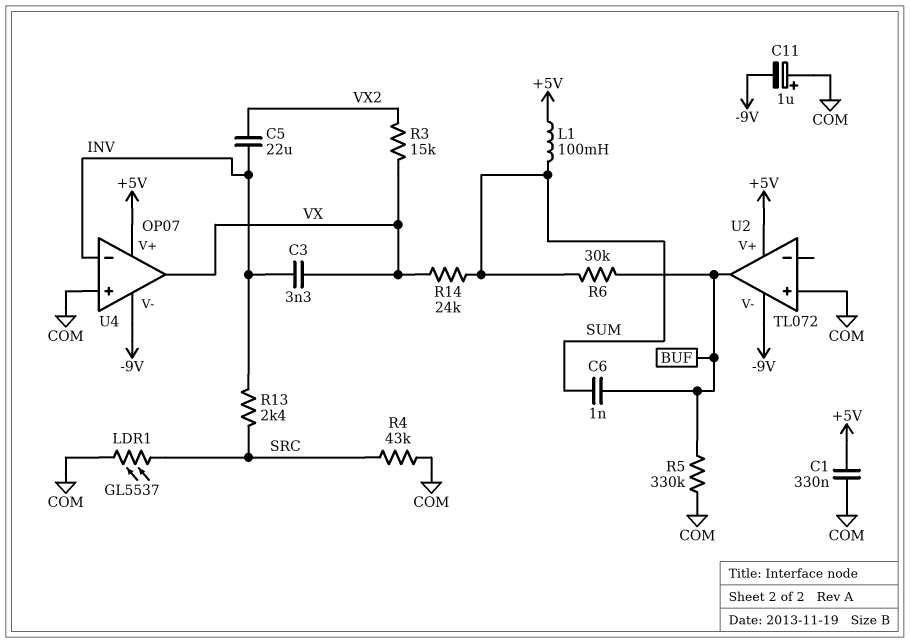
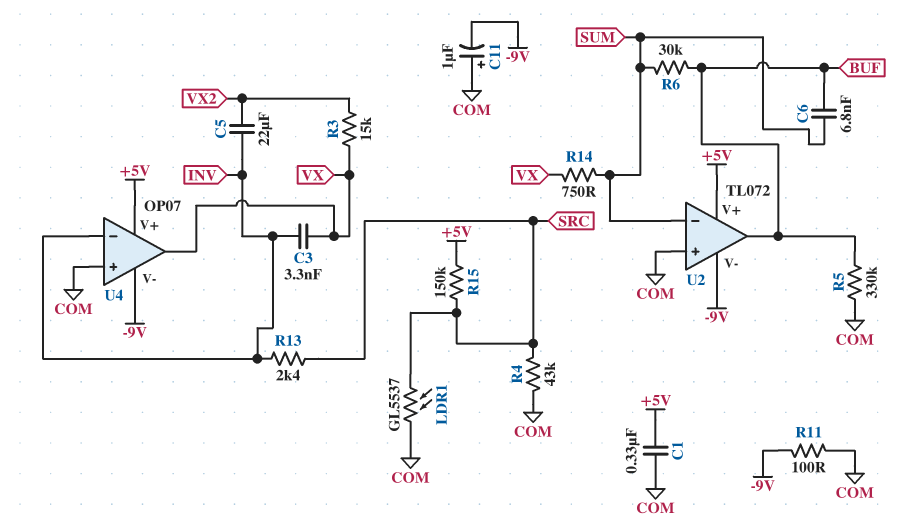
C6: 1nF (BUF, SUM) -> 6.8nF (BUF, SUM)
L1: 100mH (+5V, SUM) -> none
R11: none -> 100 (-9V, COM)
R14: 24k (SUM, VX) -> 750 (SUM, VX)
R15: none -> 150k (+5V, SRC)
U2 pin in-: none -> SUM

